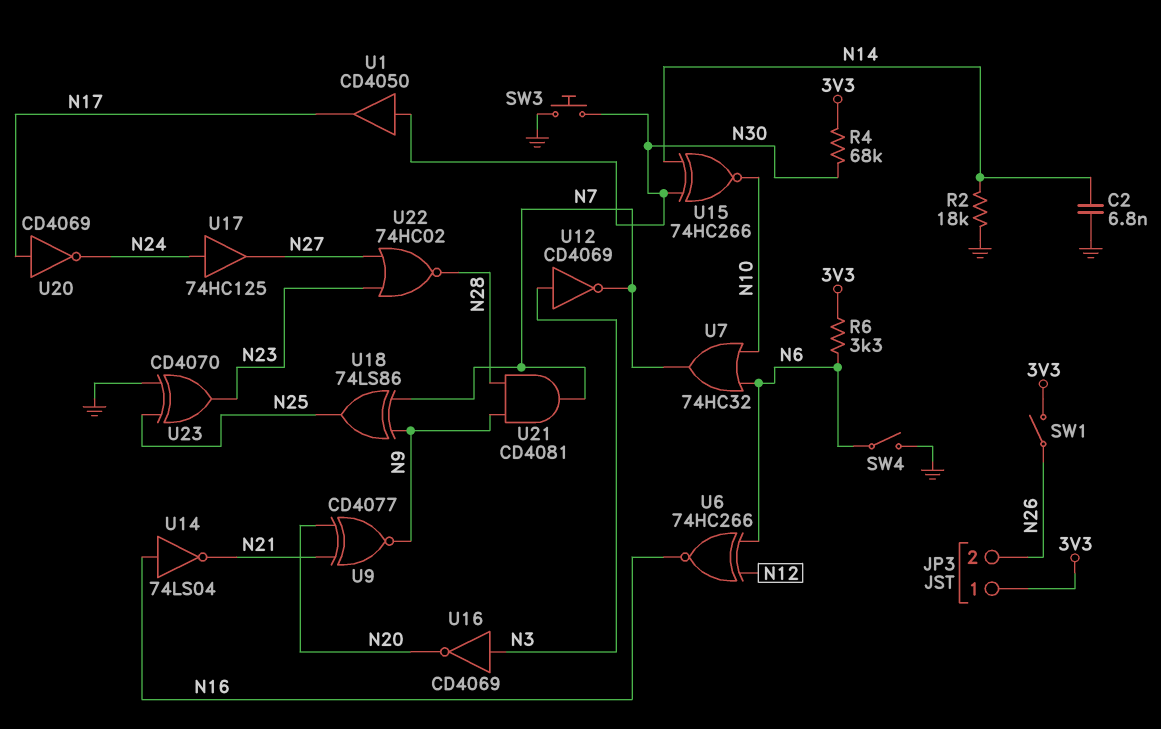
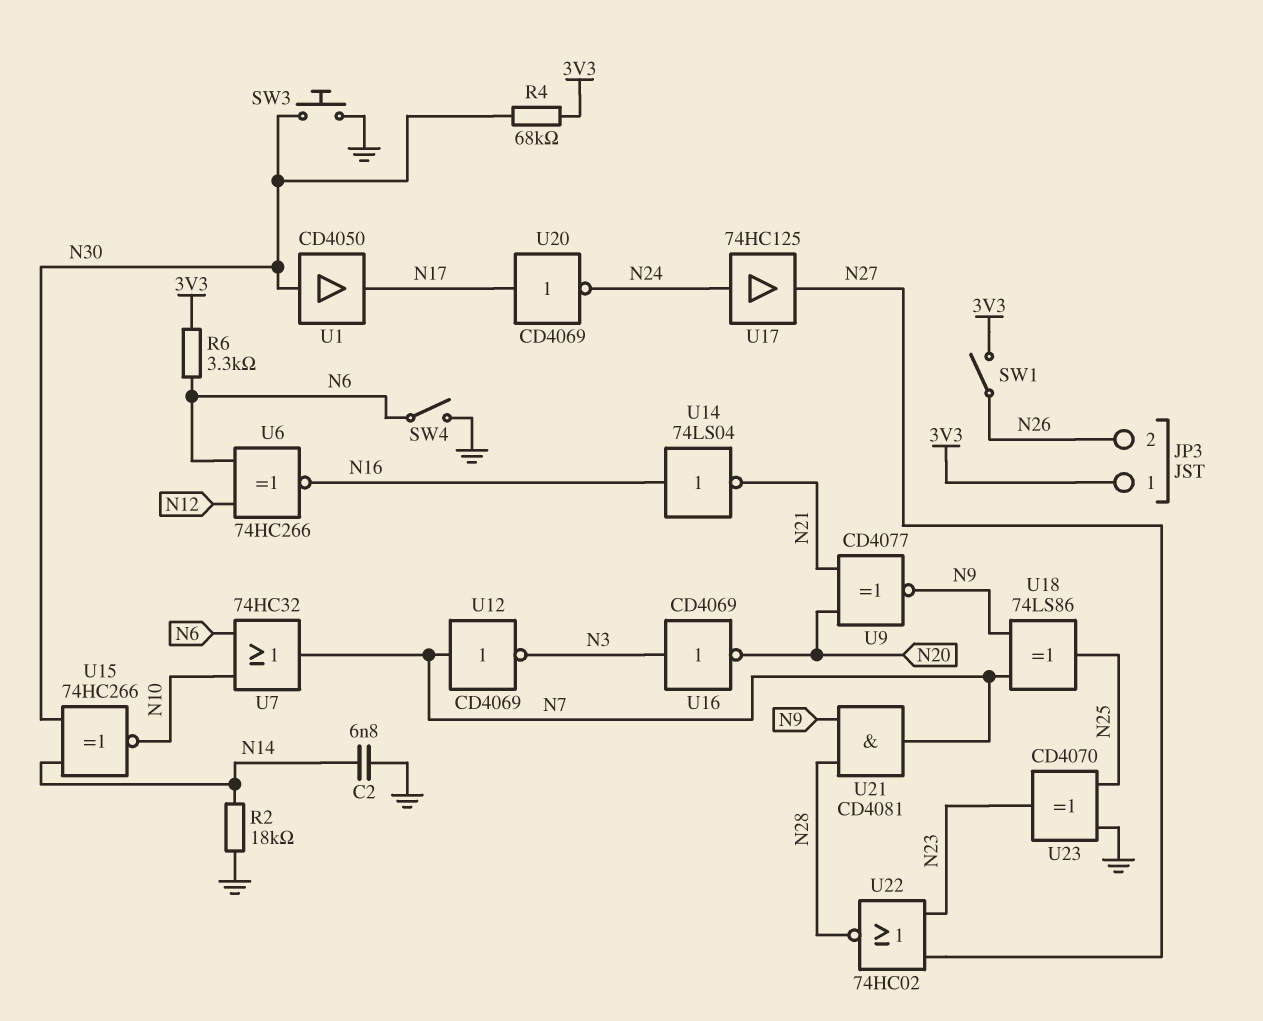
U12: NOT CD4069 (in N3, out N7) -> NOT CD4069 (in N7, out N3)

